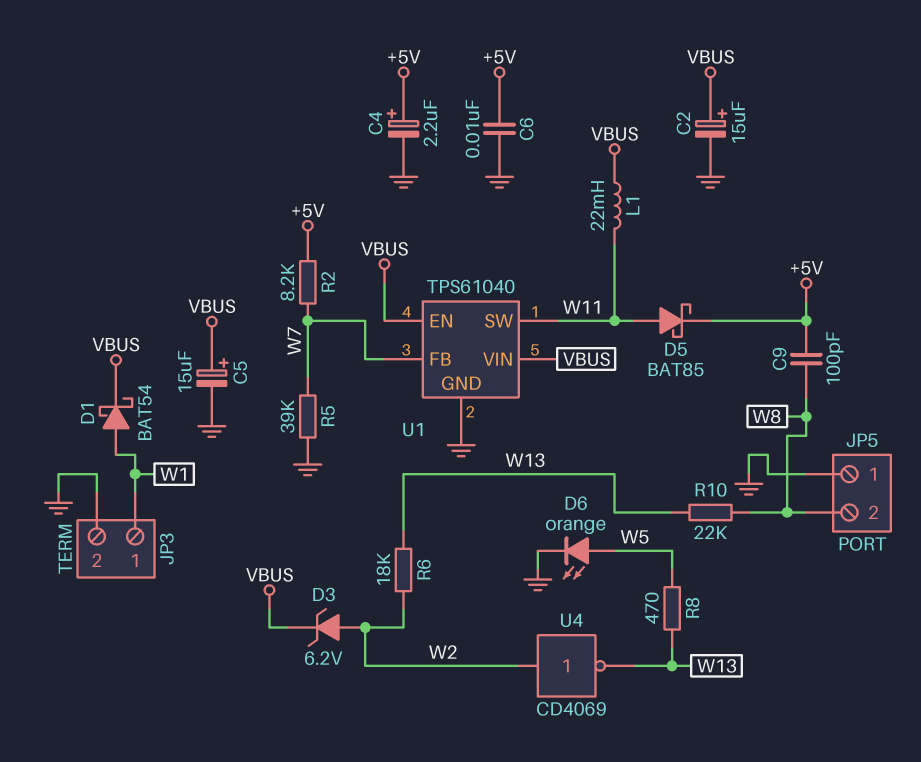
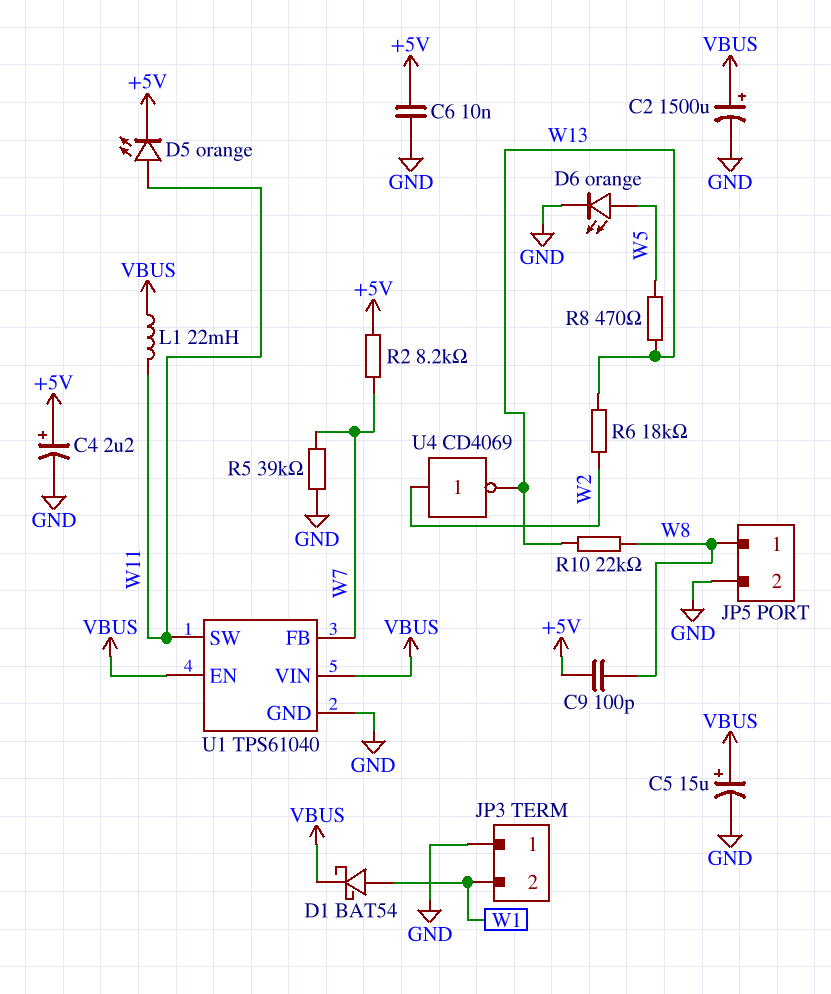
C2: 15uF (plus VBUS, minus GND) -> 1500uF (plus VBUS, minus GND)
D3: zener 6.2V (A W2, K VBUS) -> none
D5: schottky BAT85 (A W11, K +5V) -> LED orange (A W11, K +5V)
JP3 pin 1: W1 -> GND
JP3 pin 2: GND -> W1
JP5 pin 1: GND -> W8
JP5 pin 2: W8 -> GND

